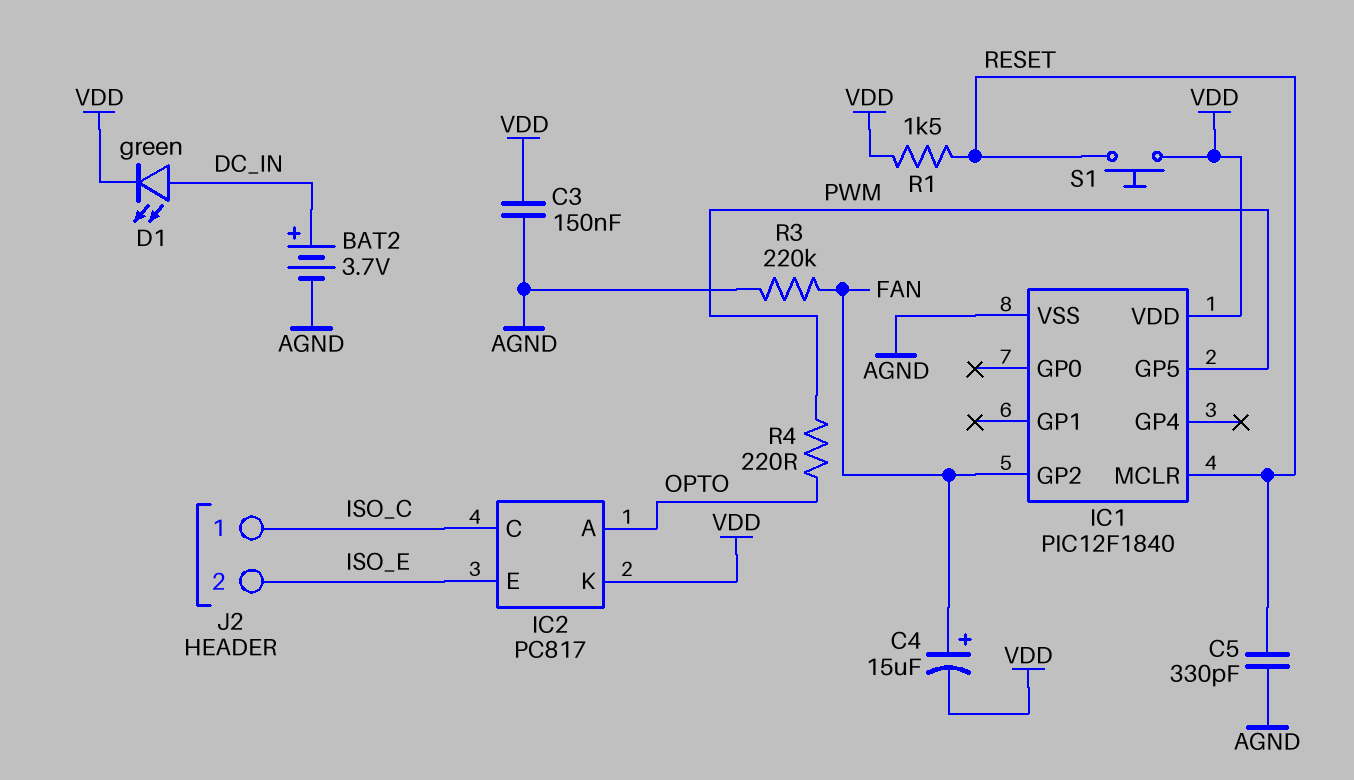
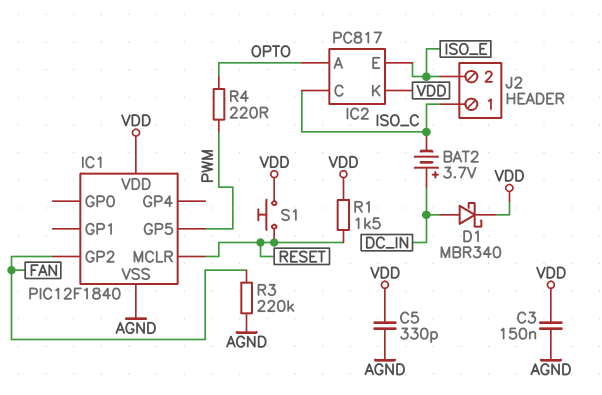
BAT2: 3.7V (plus DC_IN, minus AGND) -> 3.7V (plus DC_IN, minus ISO_C)
C4: 15uF (plus FAN, minus VDD) -> none
C5: 330pF (AGND, RESET) -> 330pF (AGND, VDD)
D1: LED green (A DC_IN, K VDD) -> schottky MBR340 (A DC_IN, K VDD)

